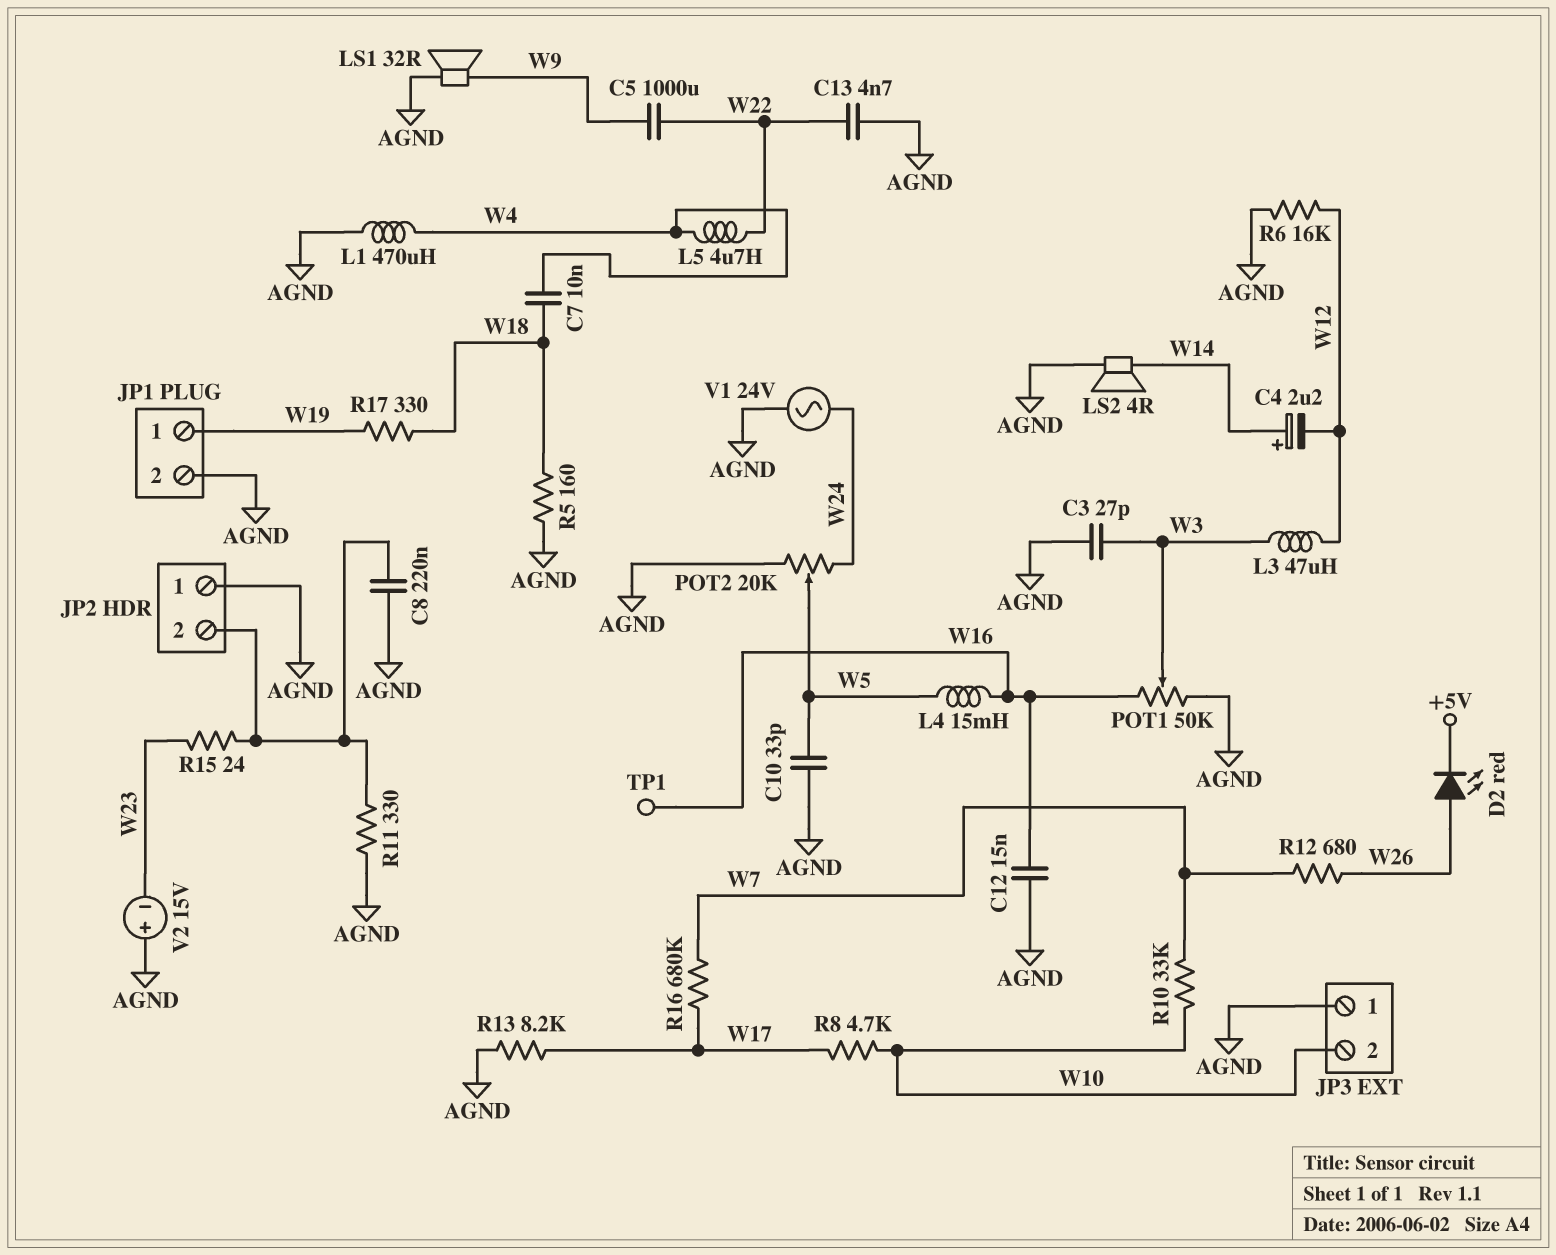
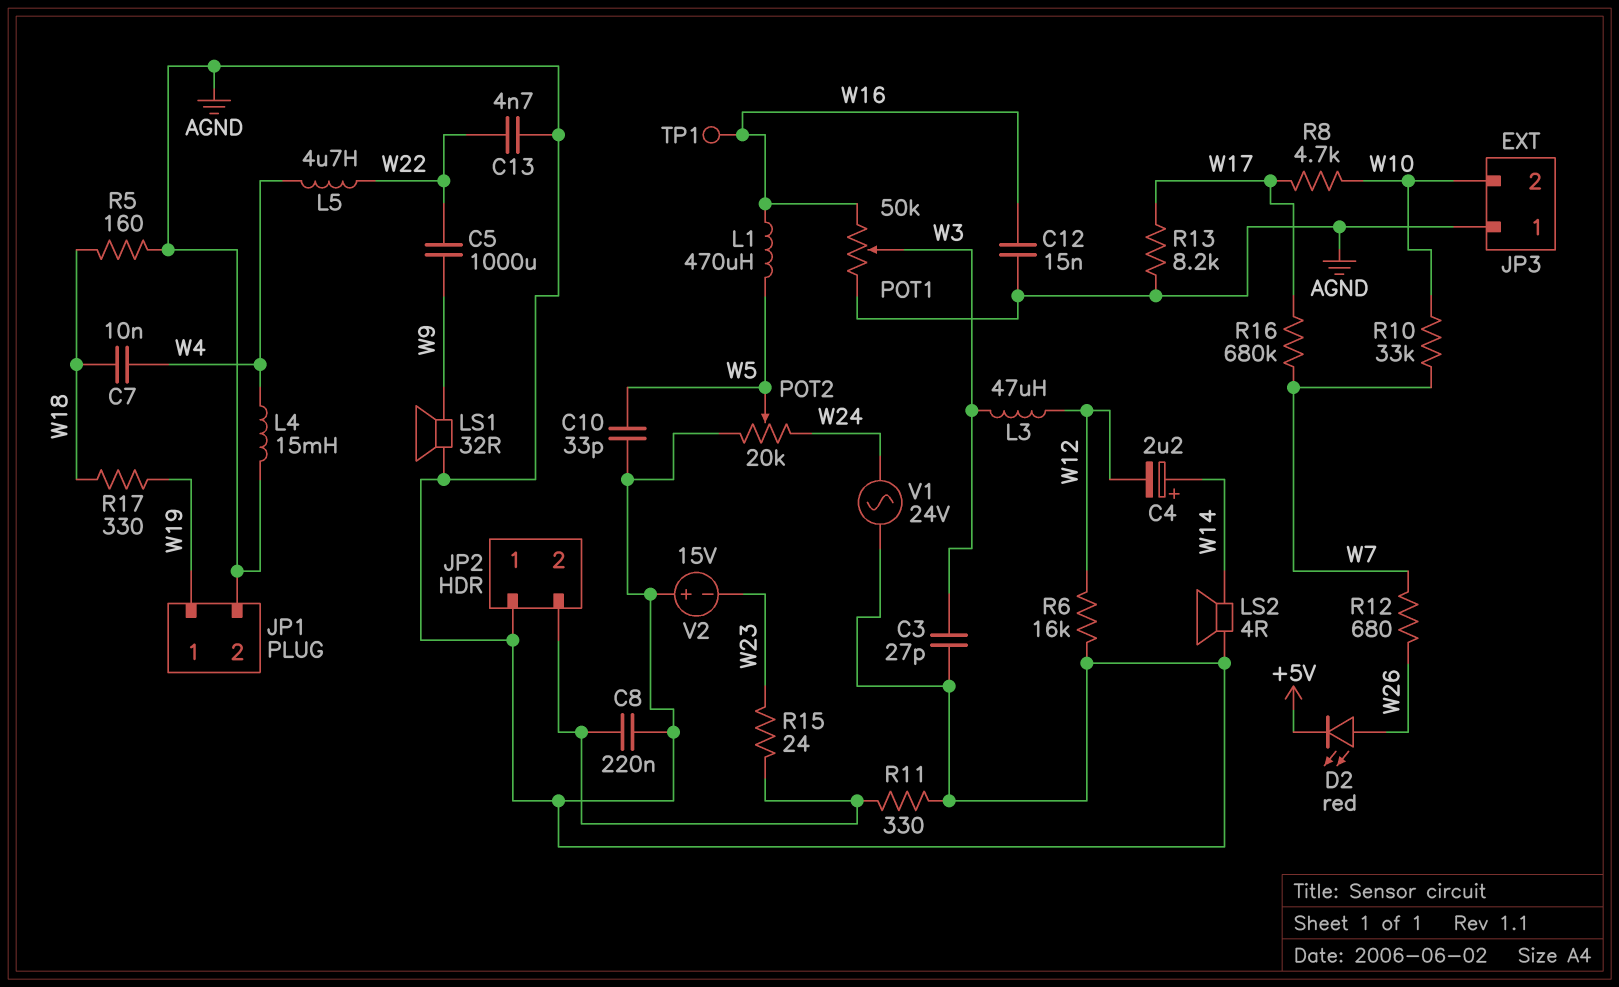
L1: 470uH (AGND, W4) -> 470uH (W5, W16)
L4: 15mH (W5, W16) -> 15mH (AGND, W4)

